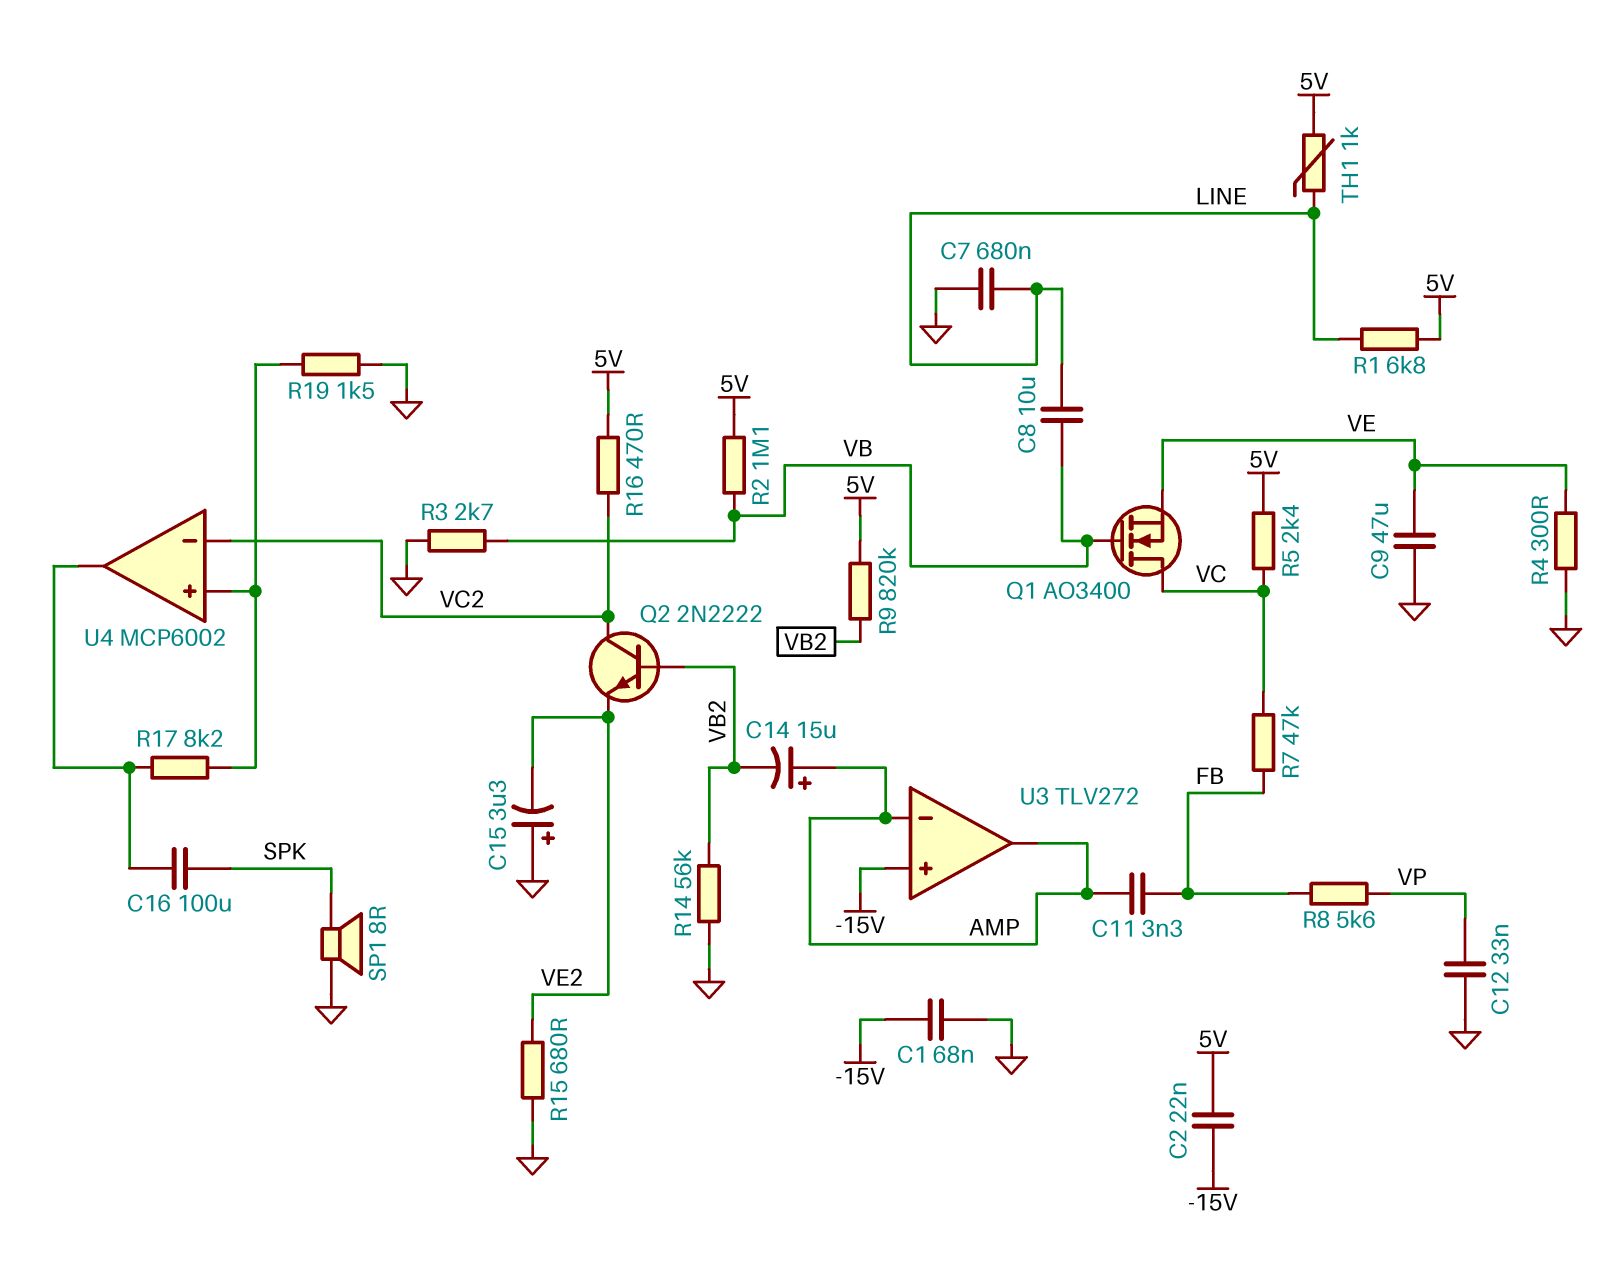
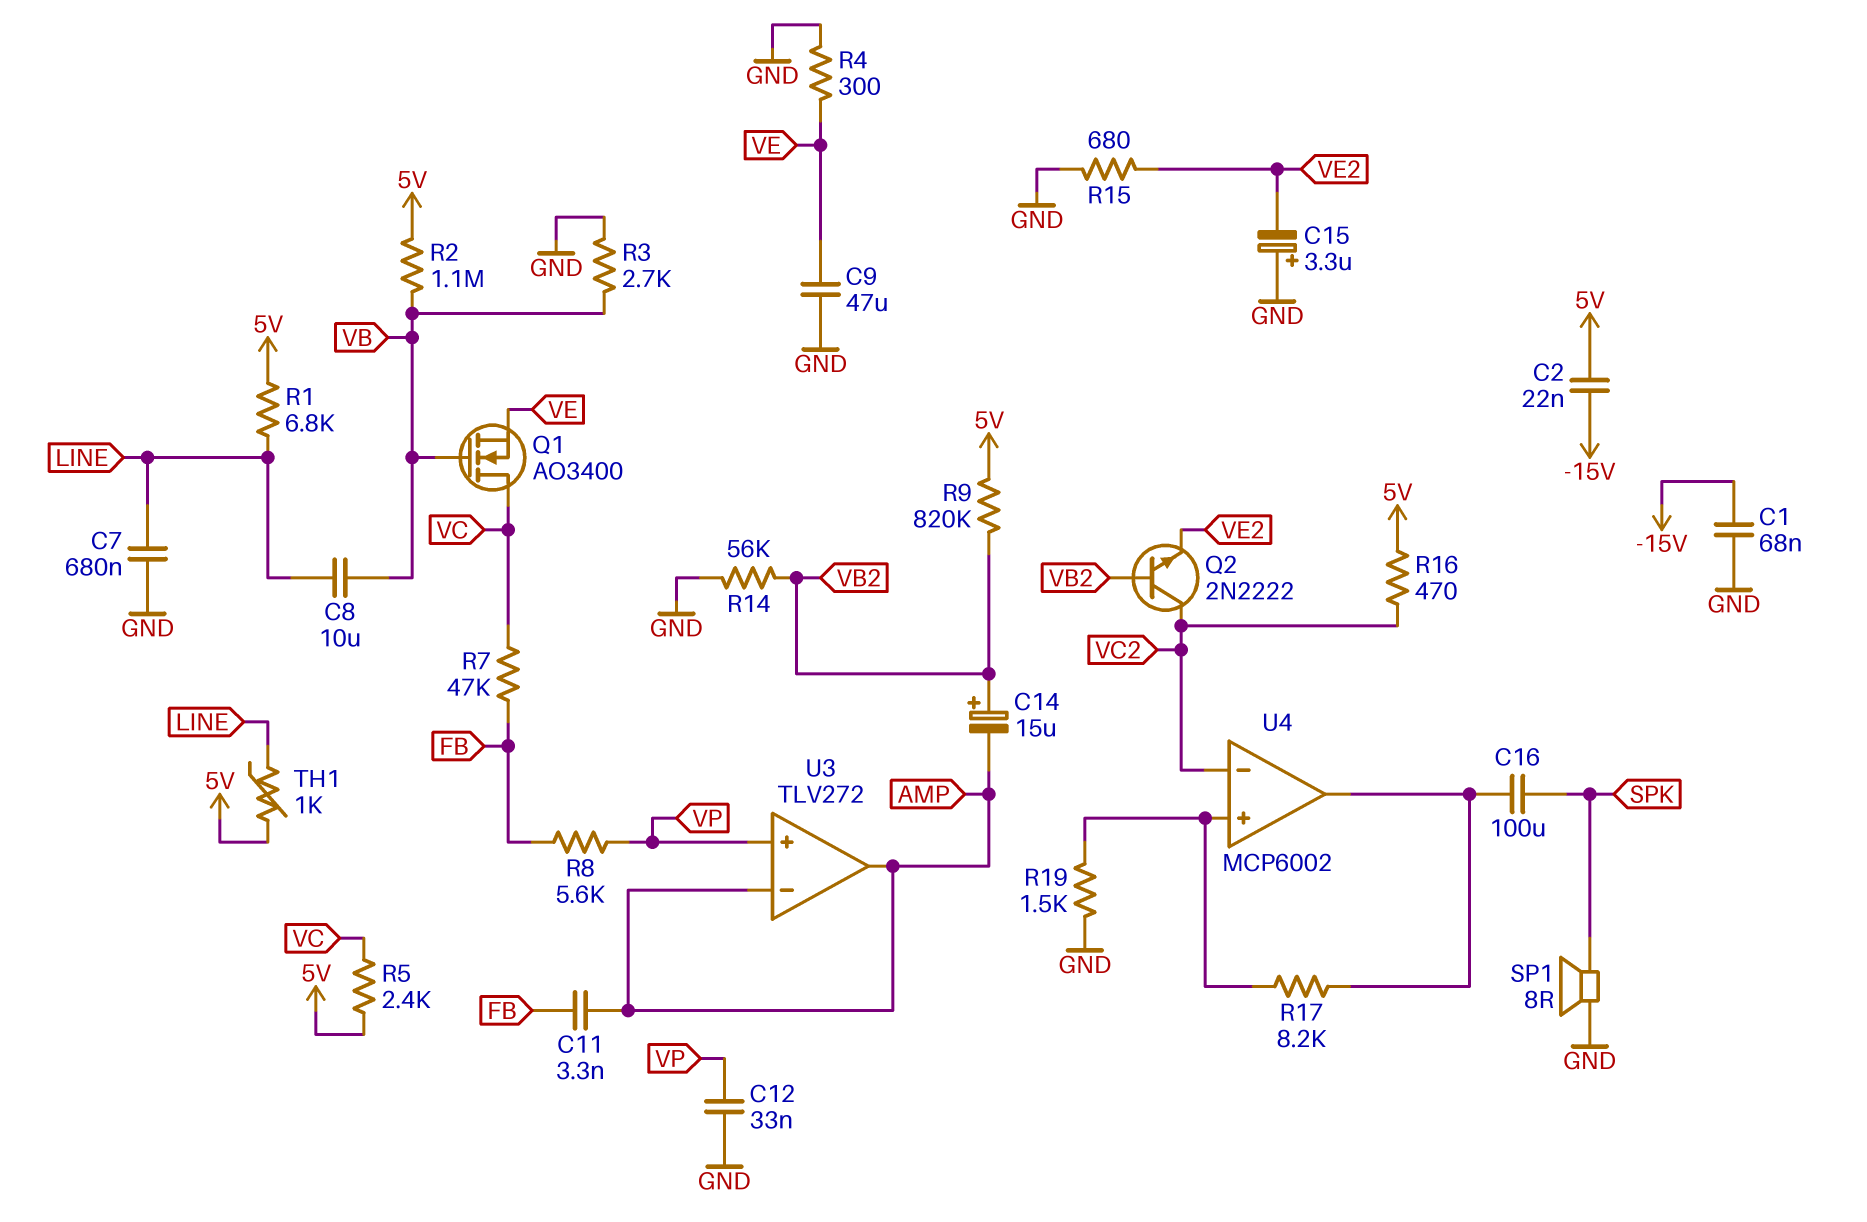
C14: 15uF (plus AMP, minus VB2) -> 15uF (plus VB2, minus AMP)
U3 pin in+: -15V -> VP

